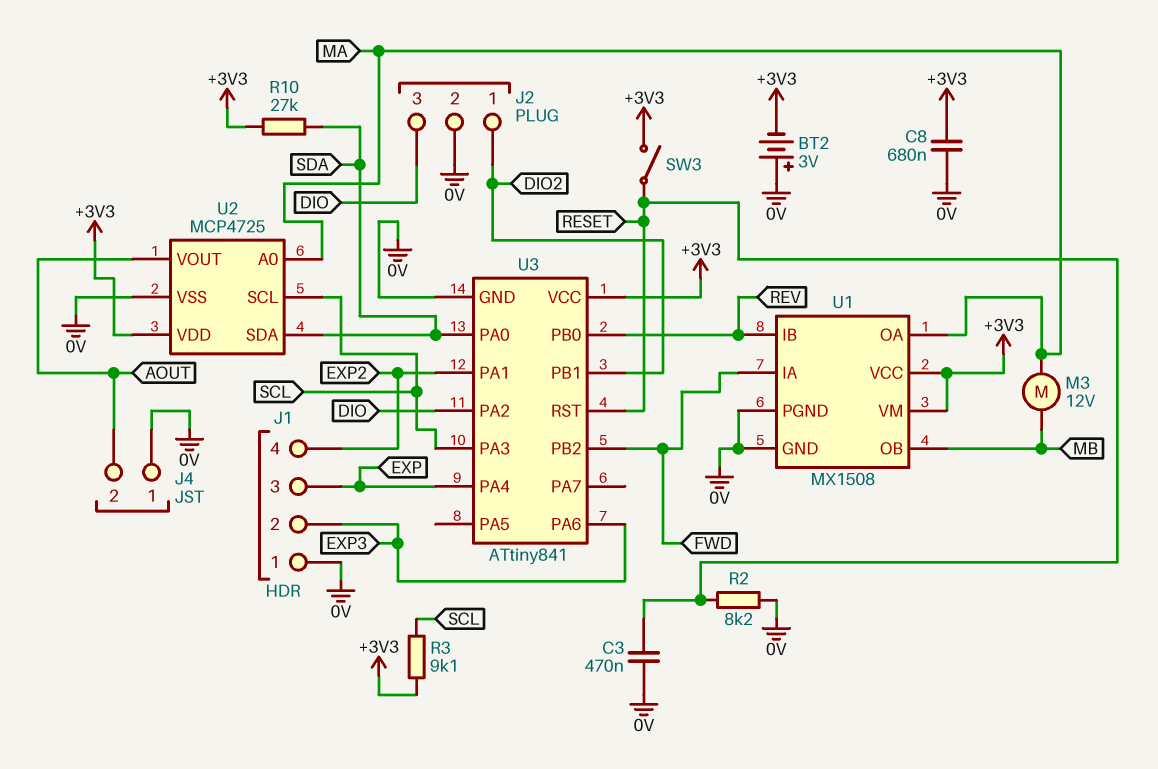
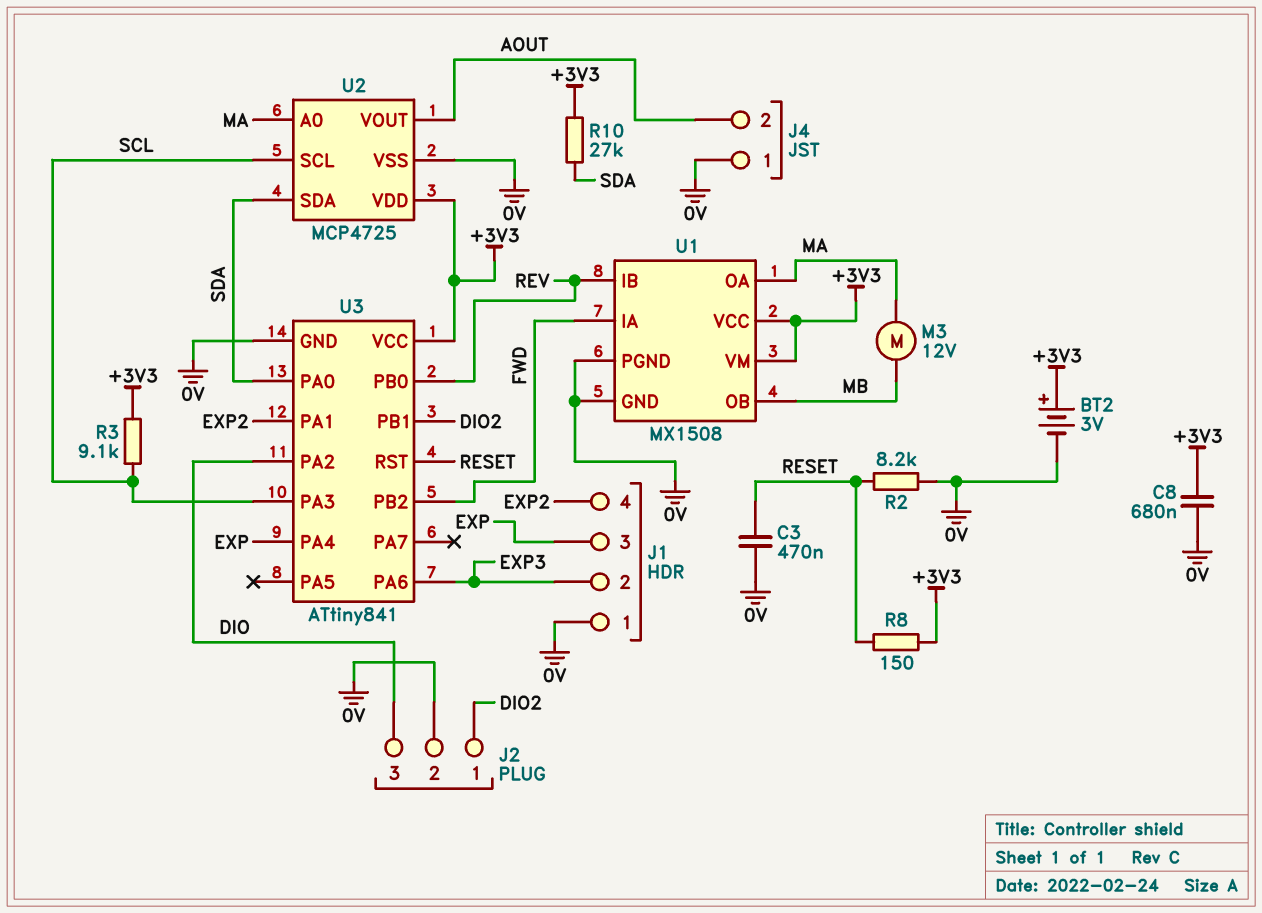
BT2: 3V (plus 0V, minus +3V3) -> 3V (plus +3V3, minus 0V)
R8: none -> 150 (+3V3, RESET)
SW3: switch (+3V3, RESET) -> none

